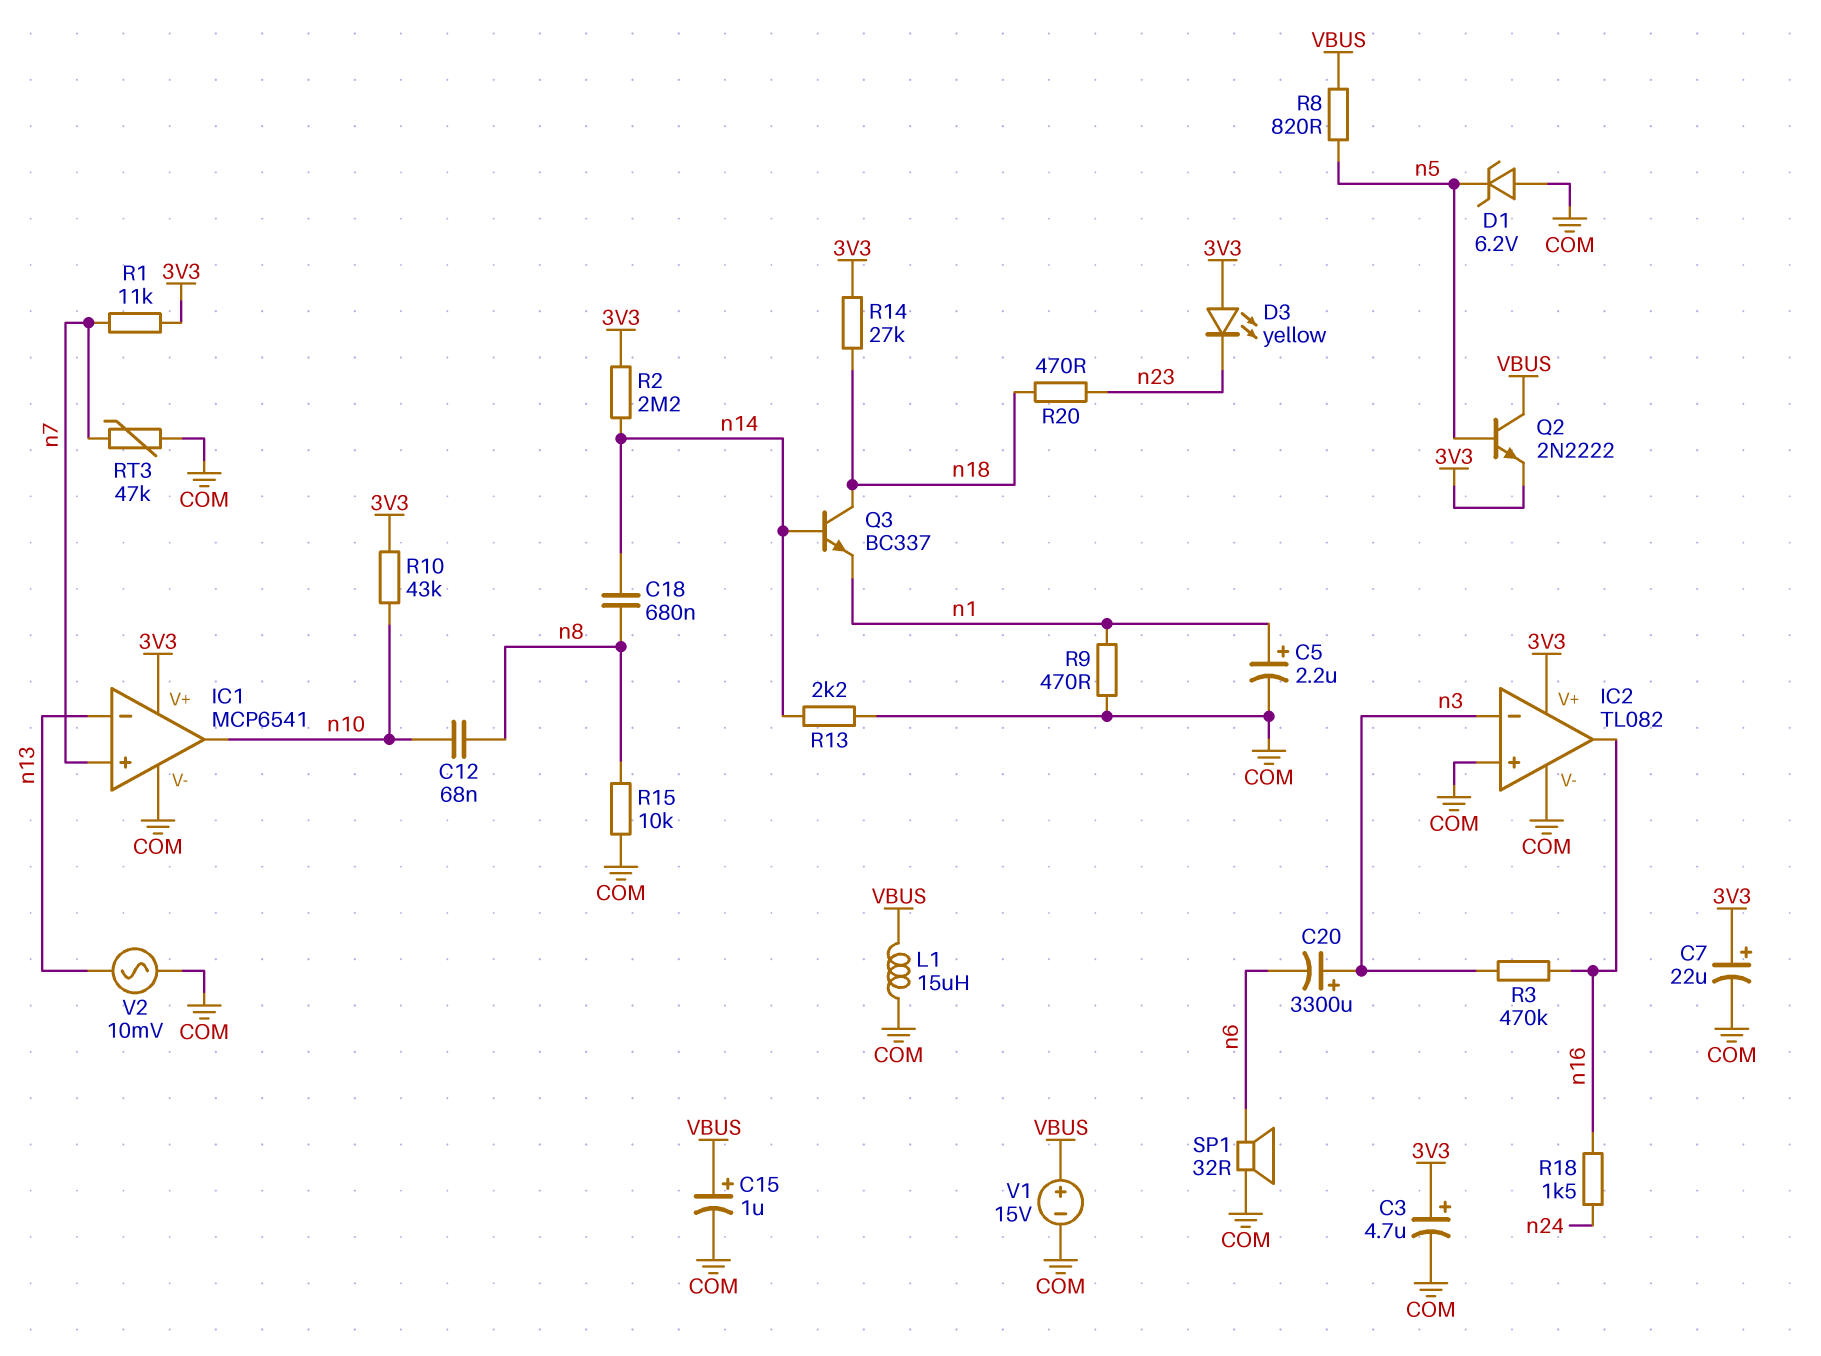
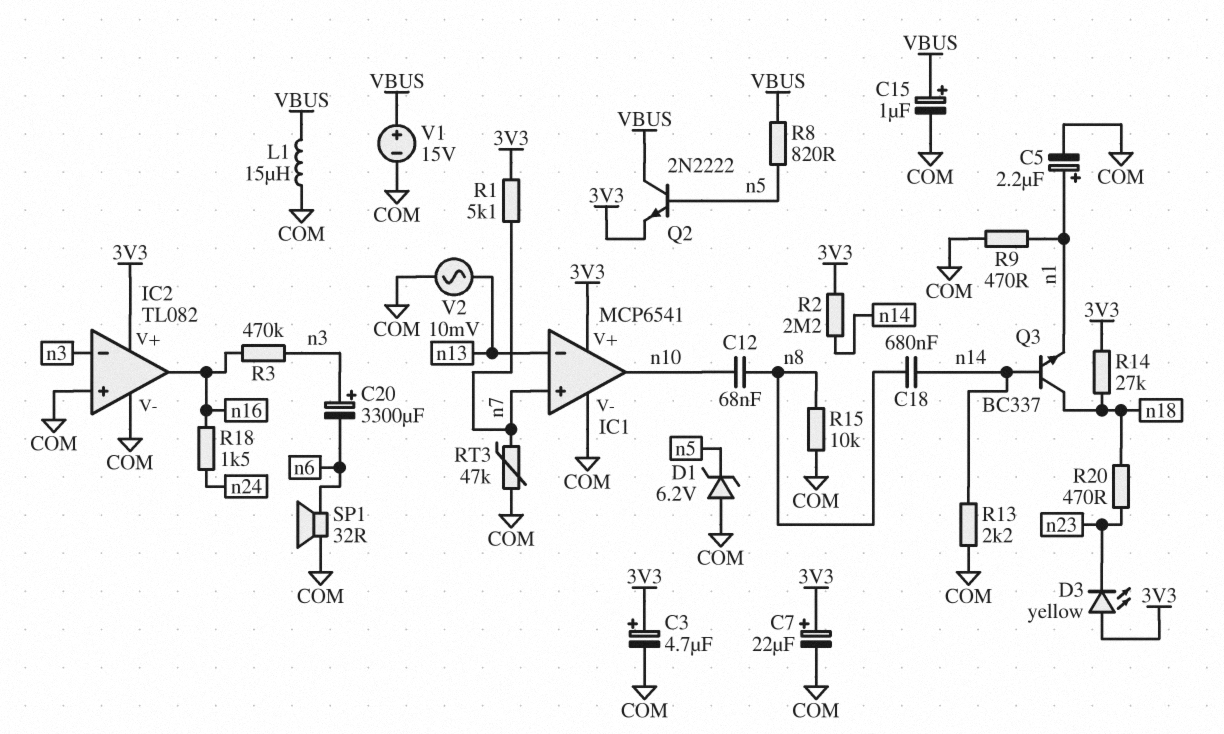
R1: 11k (3V3, n7) -> 5.1k (3V3, n7)
R10: 43k (3V3, n10) -> none

